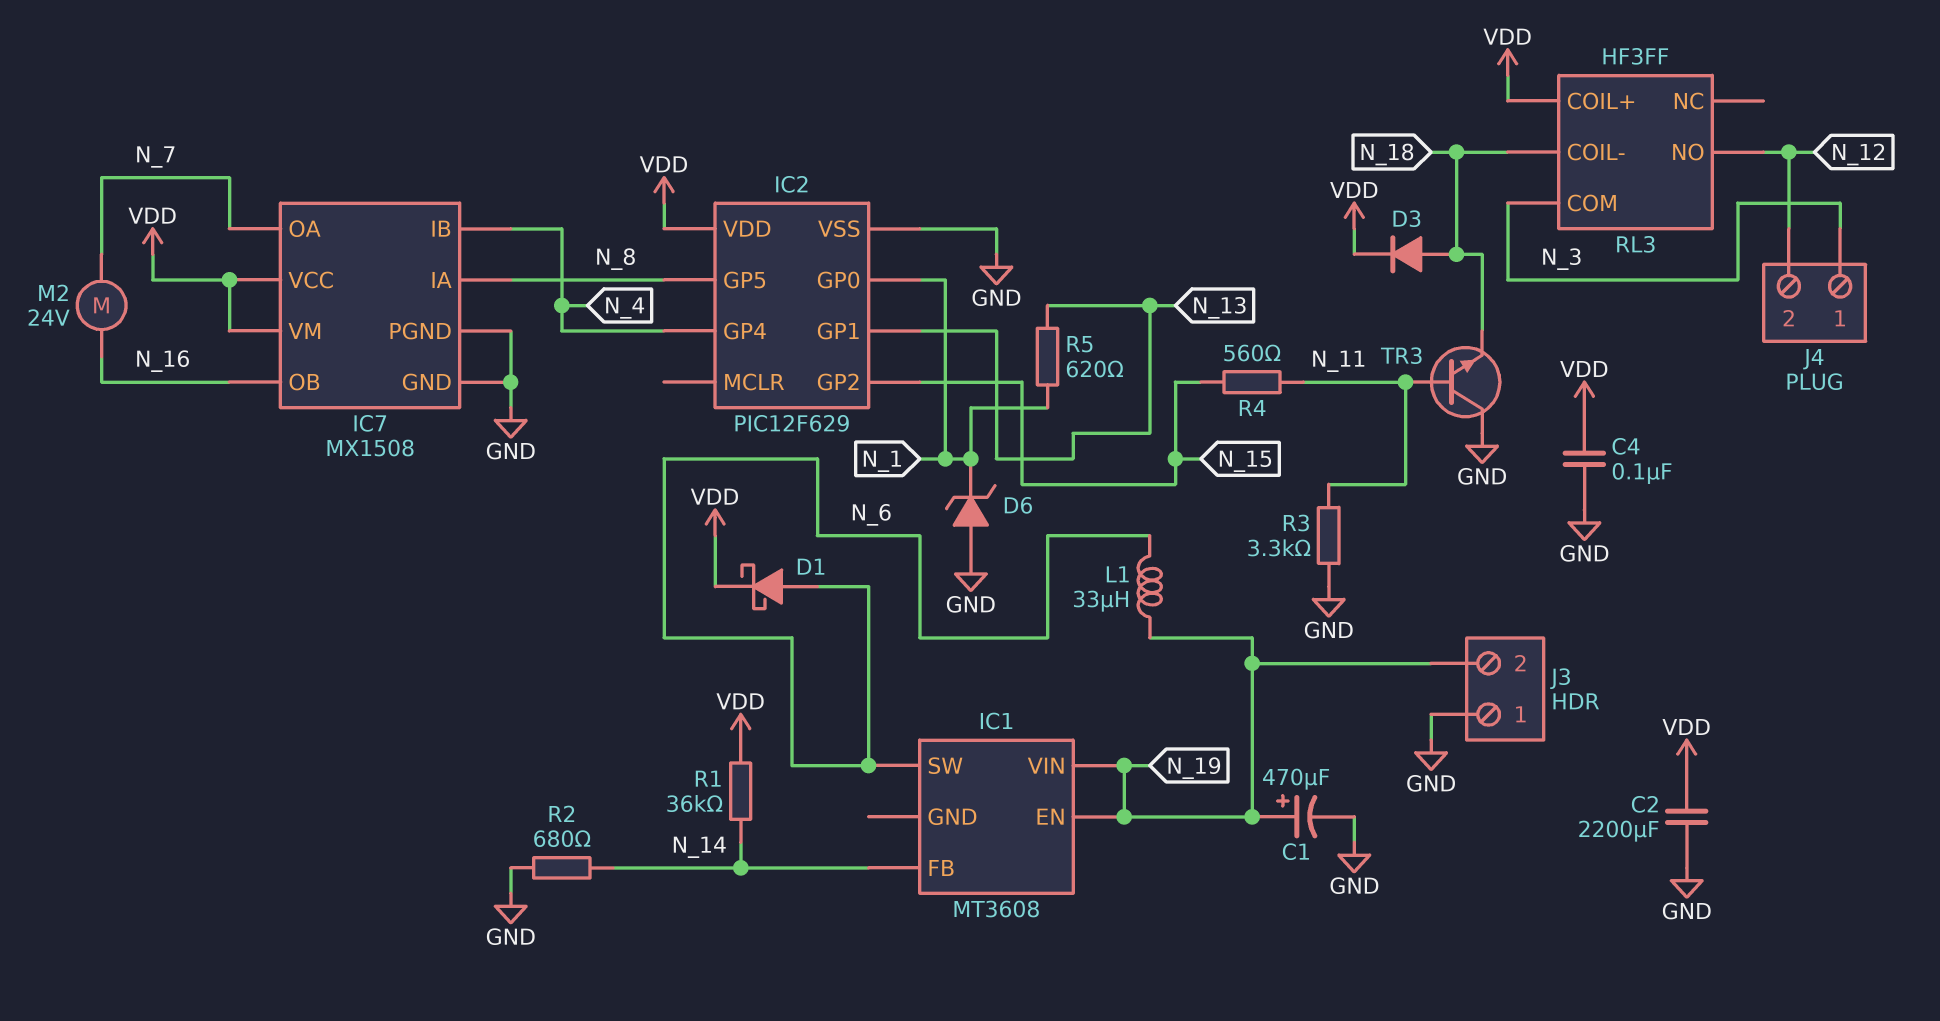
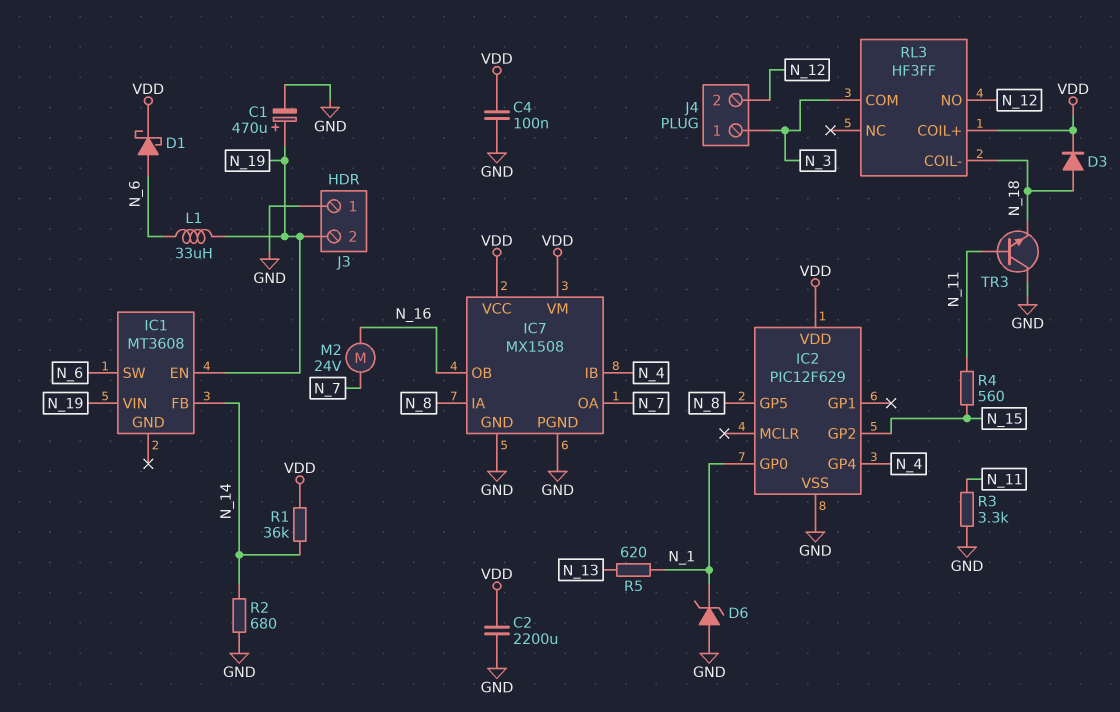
IC2 pin GP1: N_13 -> none

